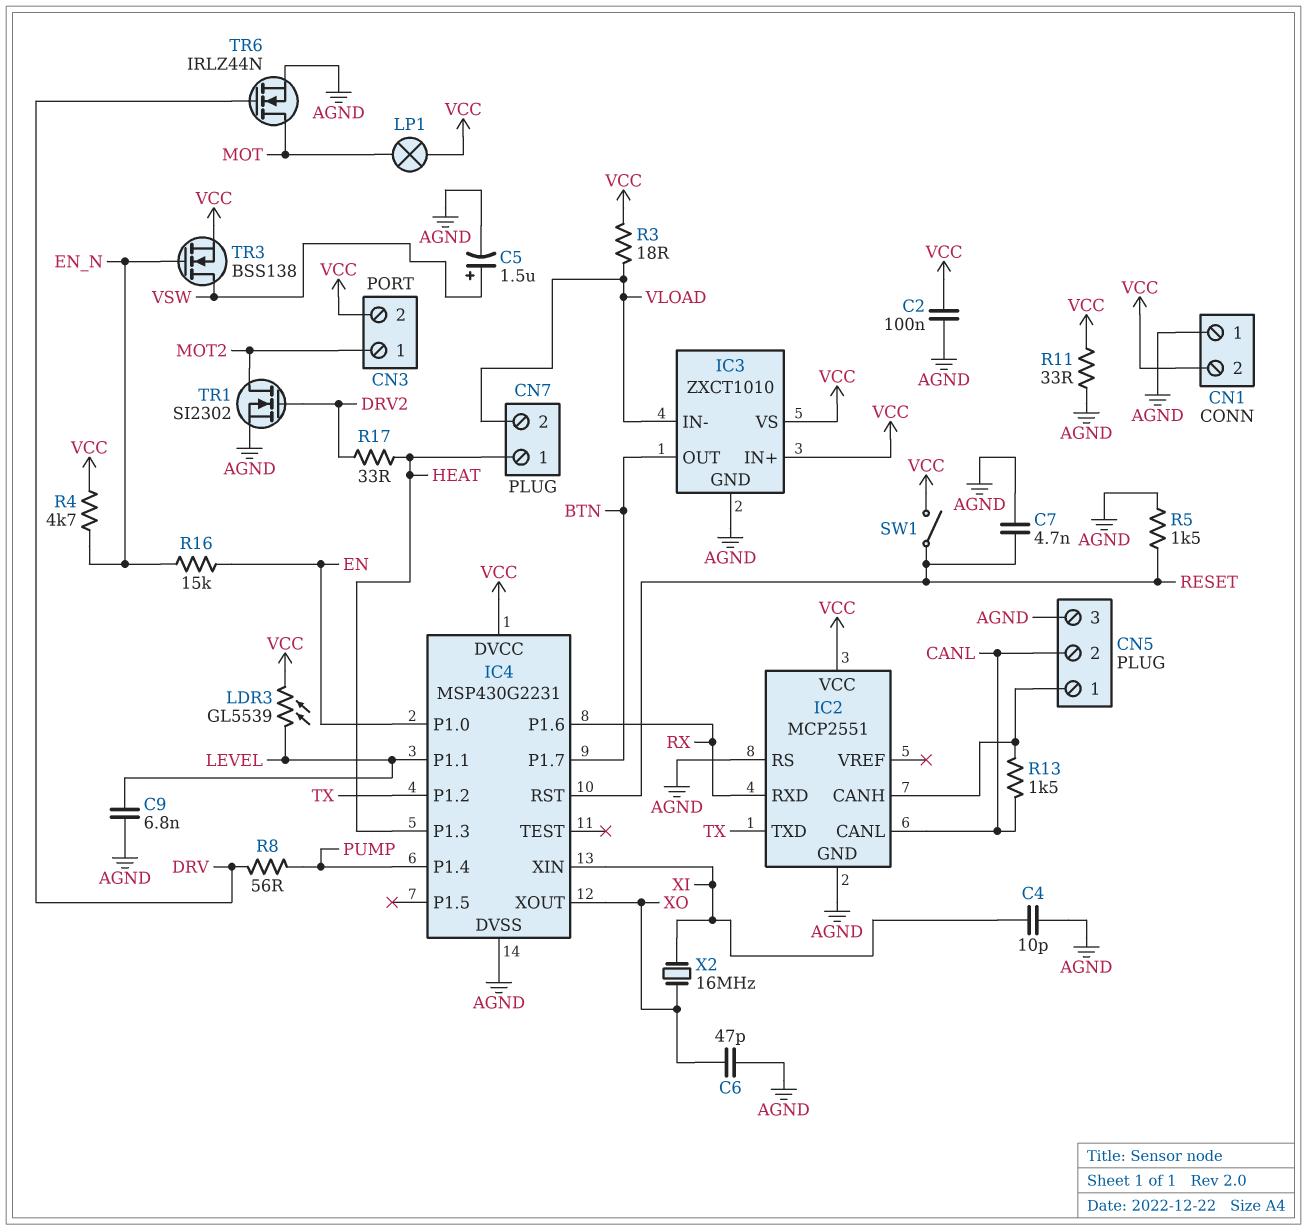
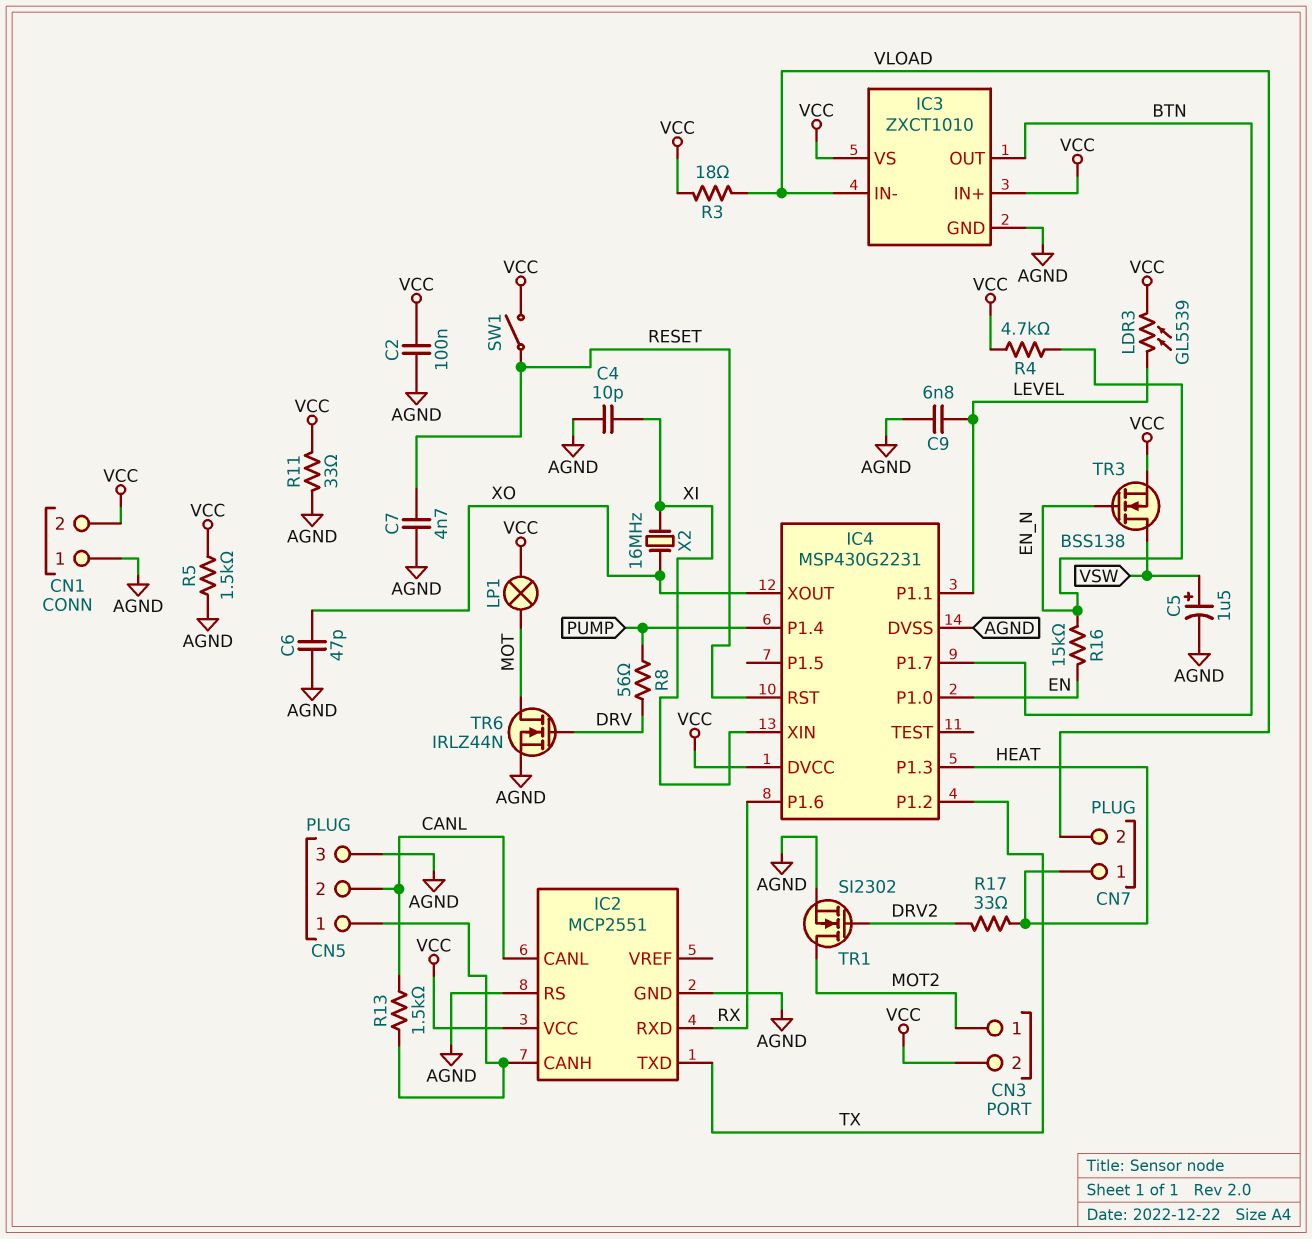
R5: 1.5k (AGND, RESET) -> 1.5k (AGND, VCC)

